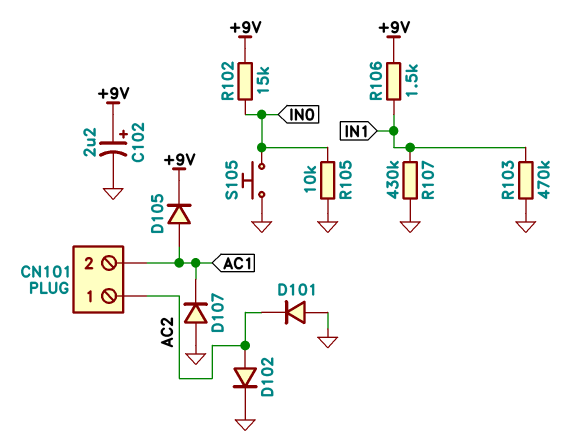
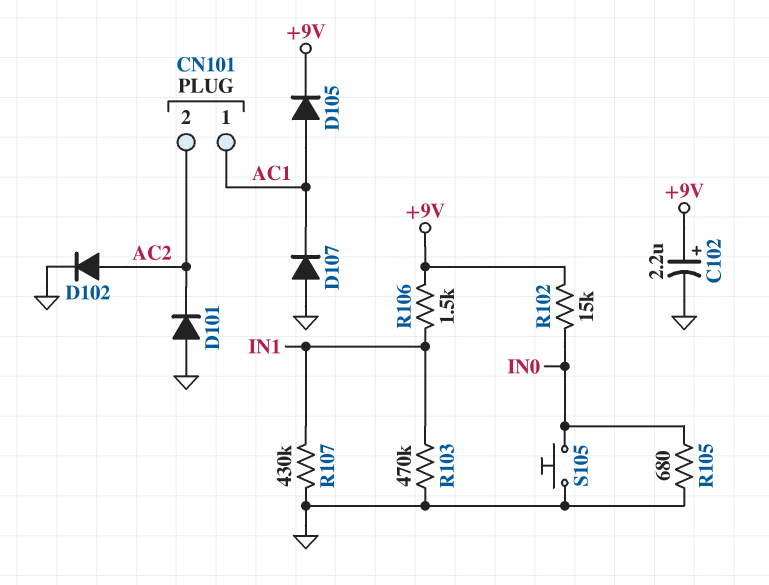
CN101 pin 1: AC2 -> AC1
CN101 pin 2: AC1 -> AC2
R105: 10k (GND, IN0) -> 680 (GND, IN0)

